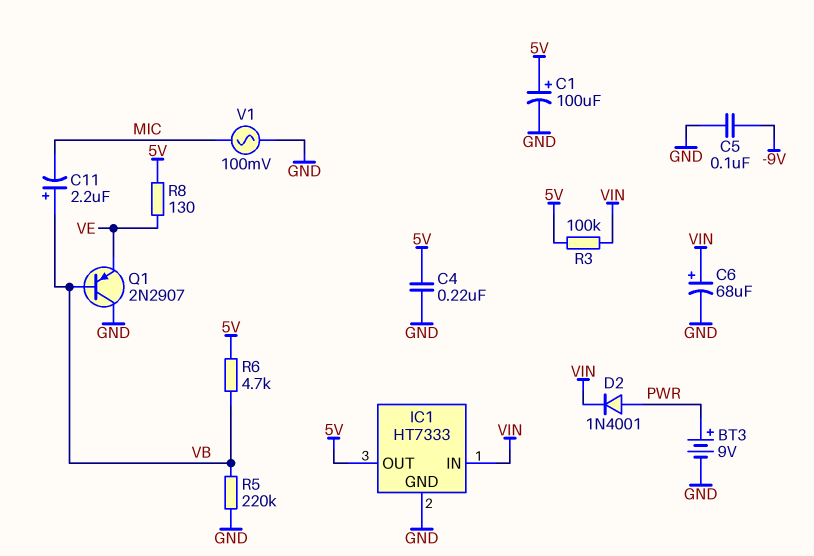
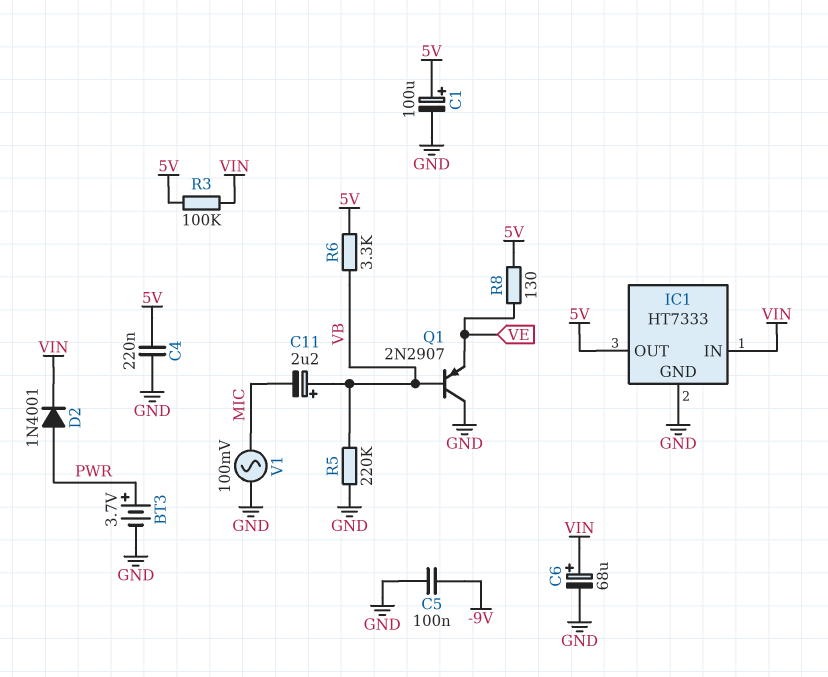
BT3: 9V (plus PWR, minus GND) -> 3.7V (plus PWR, minus GND)
R6: 4.7k (5V, VB) -> 3.3k (5V, VB)

